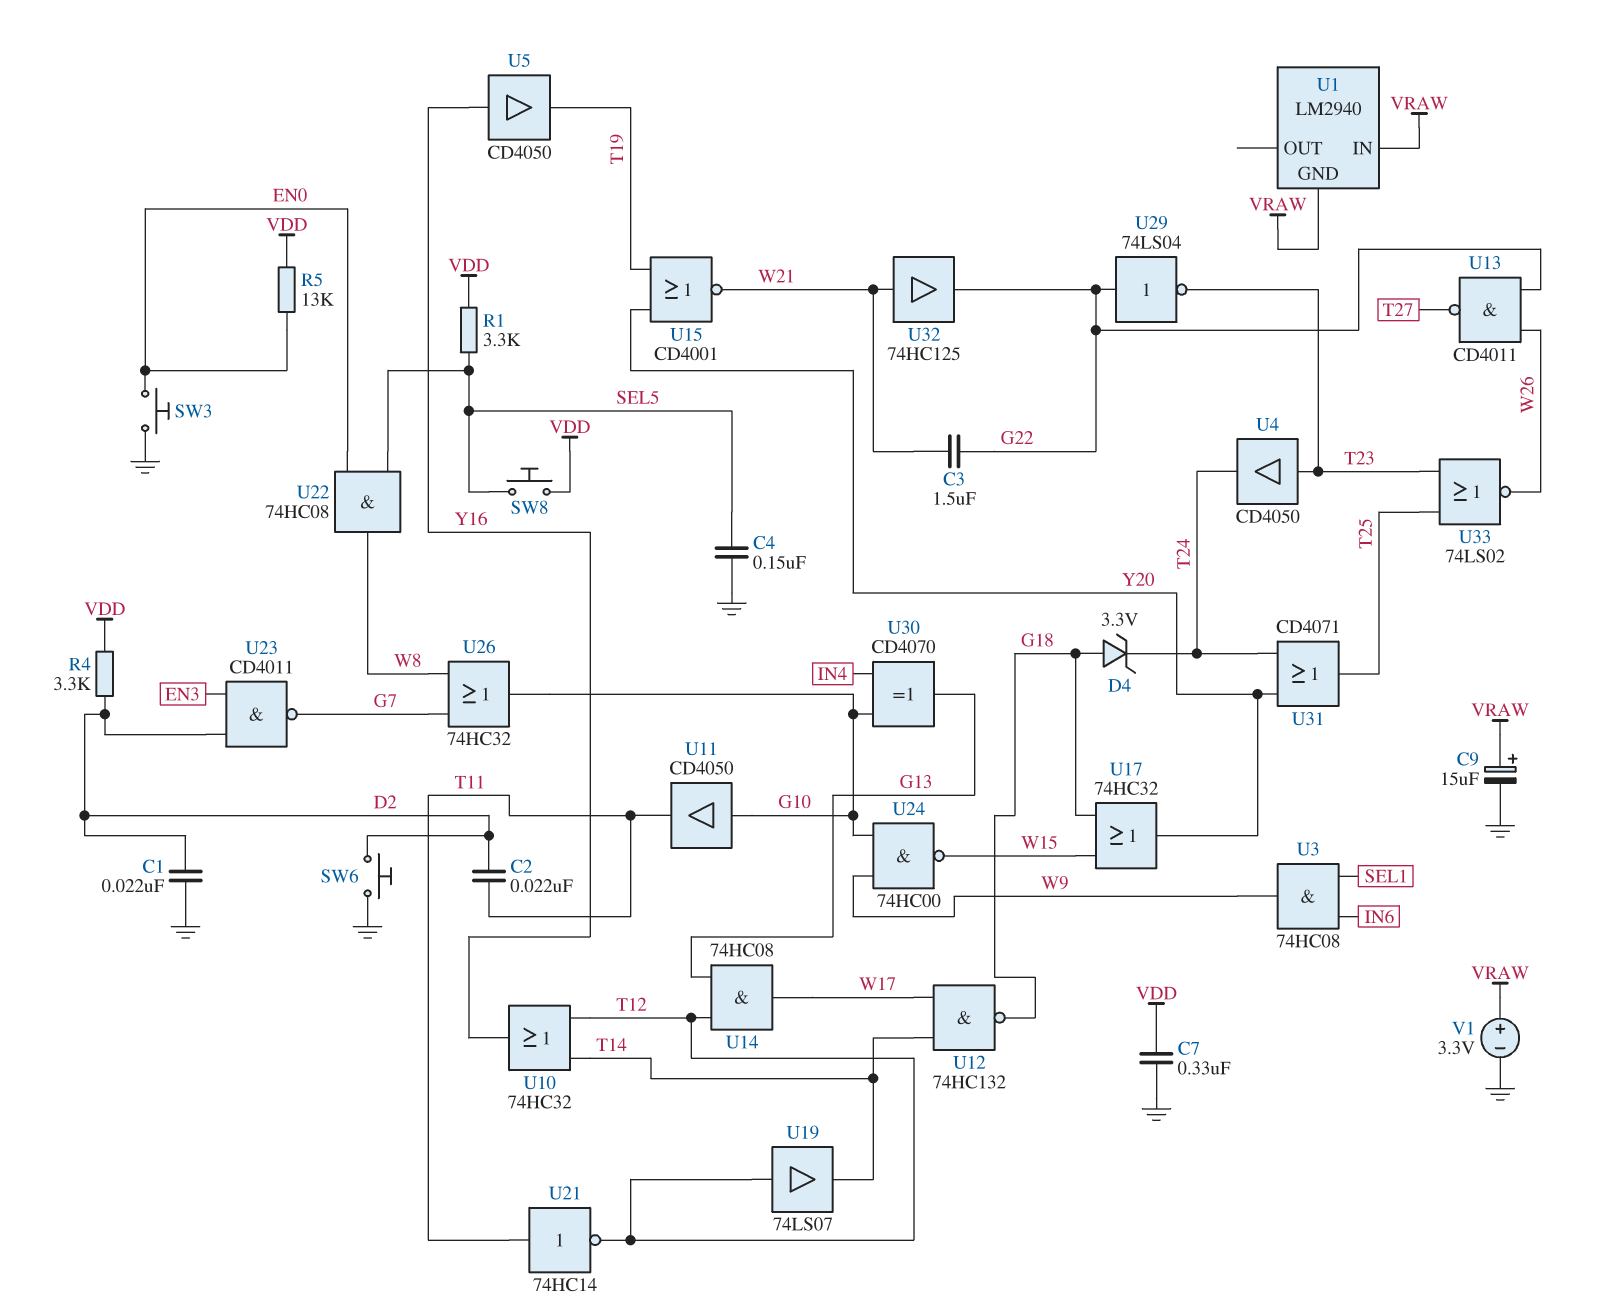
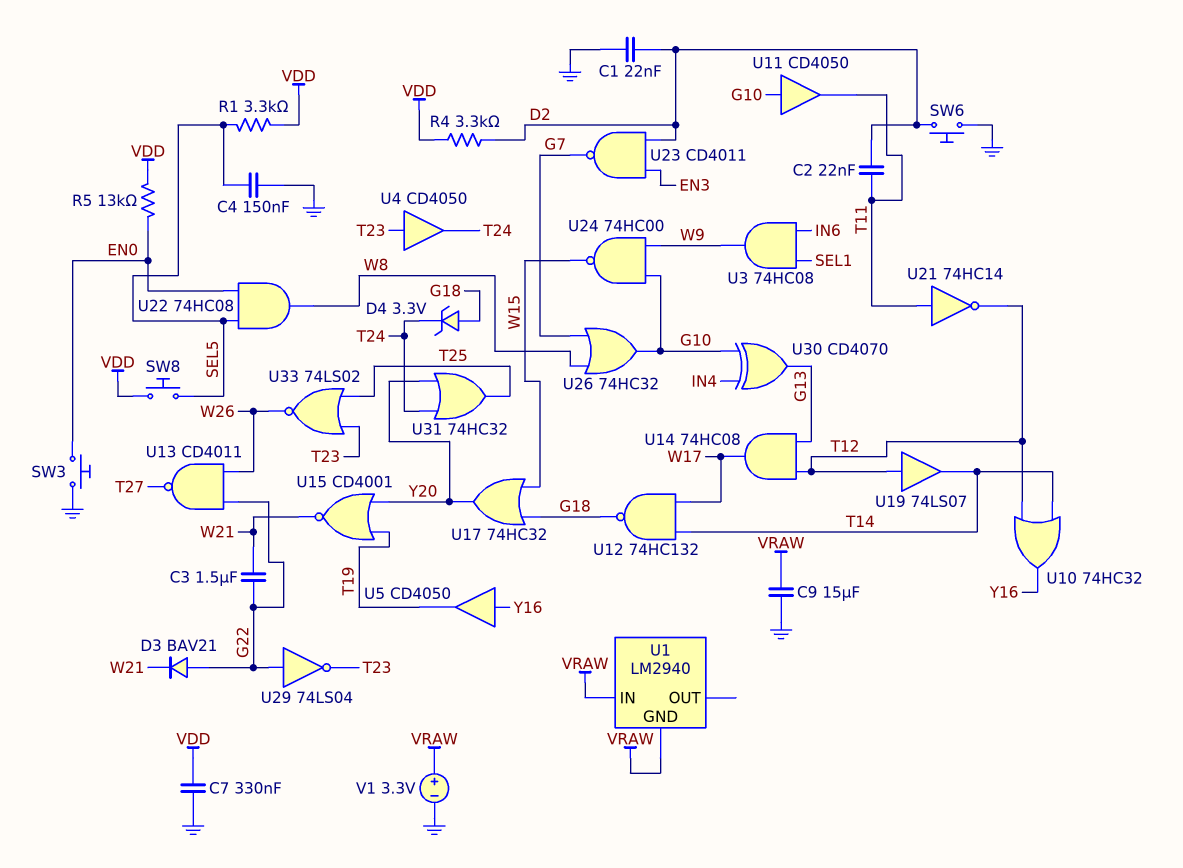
C9: 15uF (plus VRAW, minus GND) -> 15uF (GND, VRAW)
D3: none -> diode BAV21 (A G22, K W21)
U31: OR CD4071 (in T24, in Y20, out T25) -> OR 74HC32 (in T24, in Y20, out T25)
U32: buffer 74HC125 (in W21, out G22) -> none

